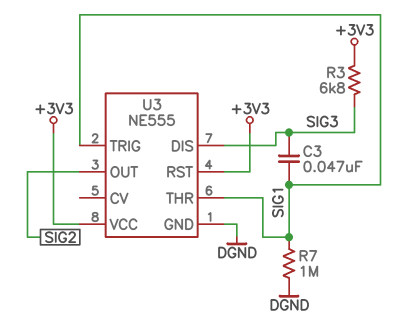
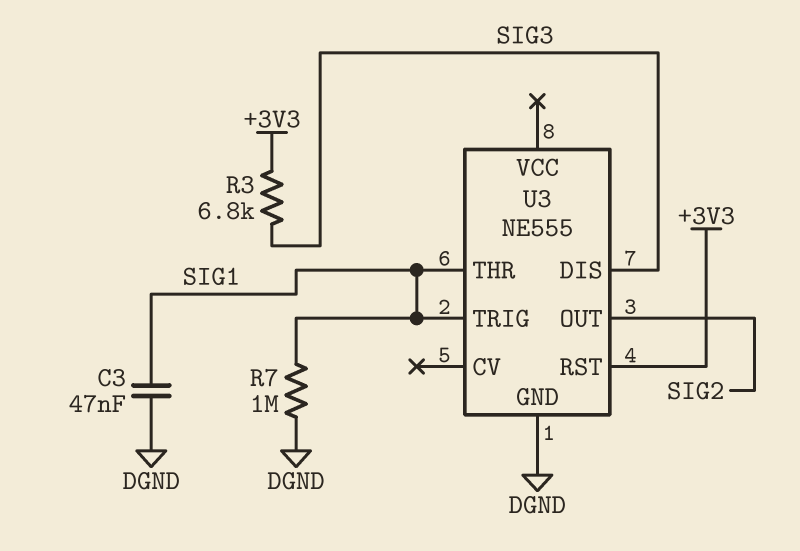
C3: 47nF (SIG1, SIG3) -> 47nF (DGND, SIG1)
U3 pin VCC: +3V3 -> none

